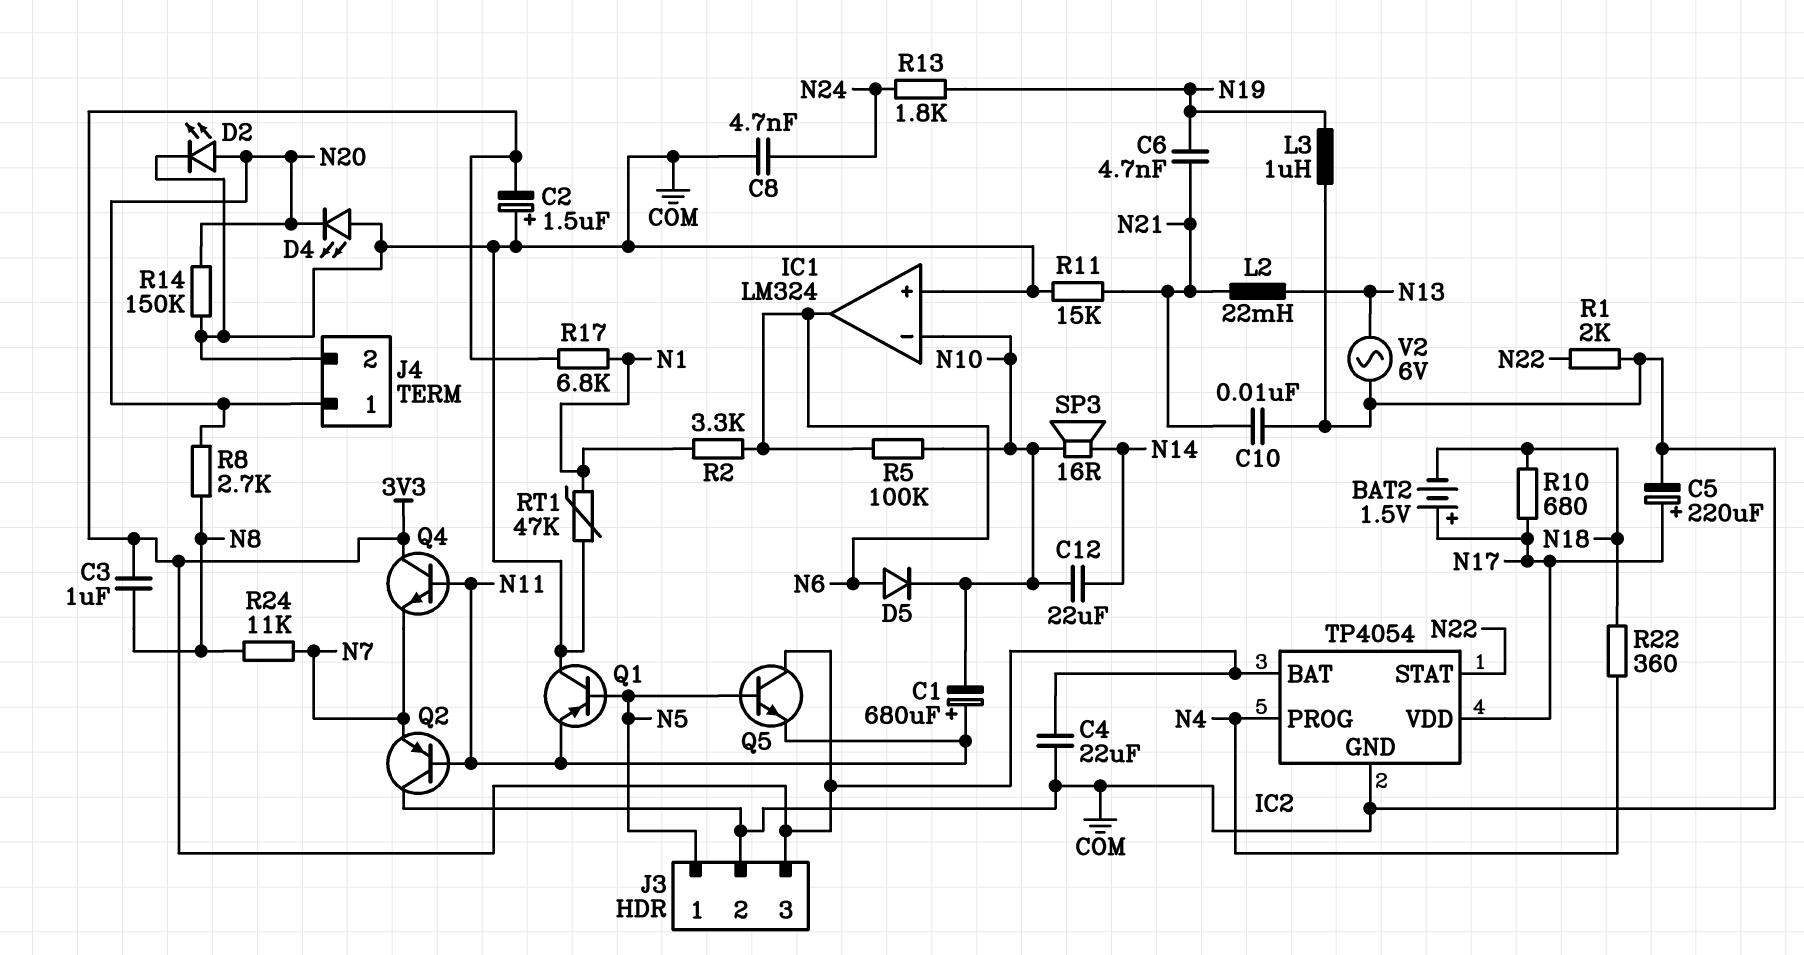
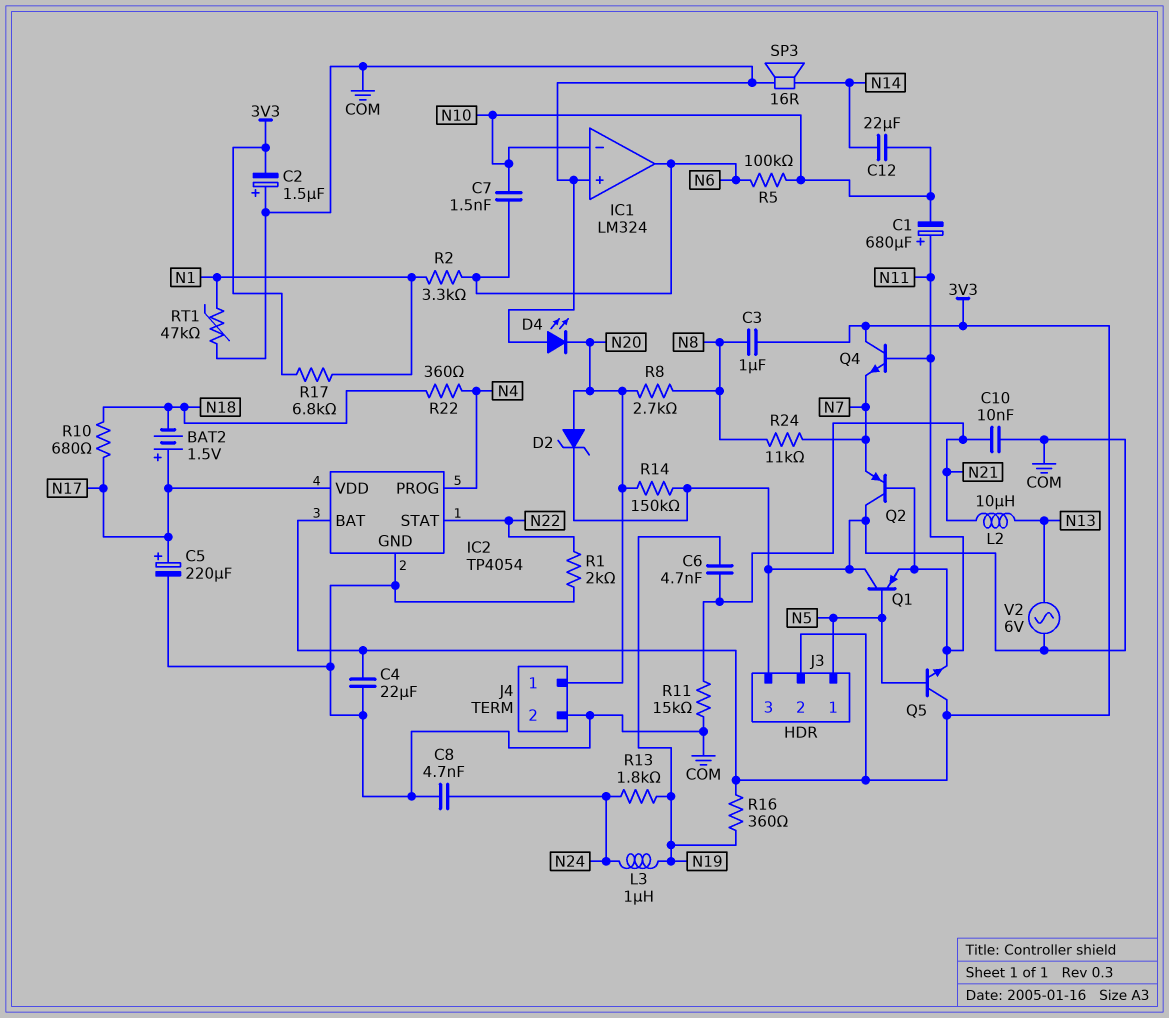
C7: none -> 1.5nF (N6, N10)
D2: LED (A N20, K COM) -> zener (A N20, K COM)
D5: diode (A N6, K N10) -> none
J3 pin 2: COM -> 3V3
J3 pin 3: 3V3 -> COM
L2: 22mH (N13, N21) -> 10uH (N13, N21)
L3: 1uH (COM, N19) -> 1uH (N19, N24)
R16: none -> 360 (3V3, N19)
SP3: speaker 16R (N10, N14) -> speaker 16R (COM, N14)

